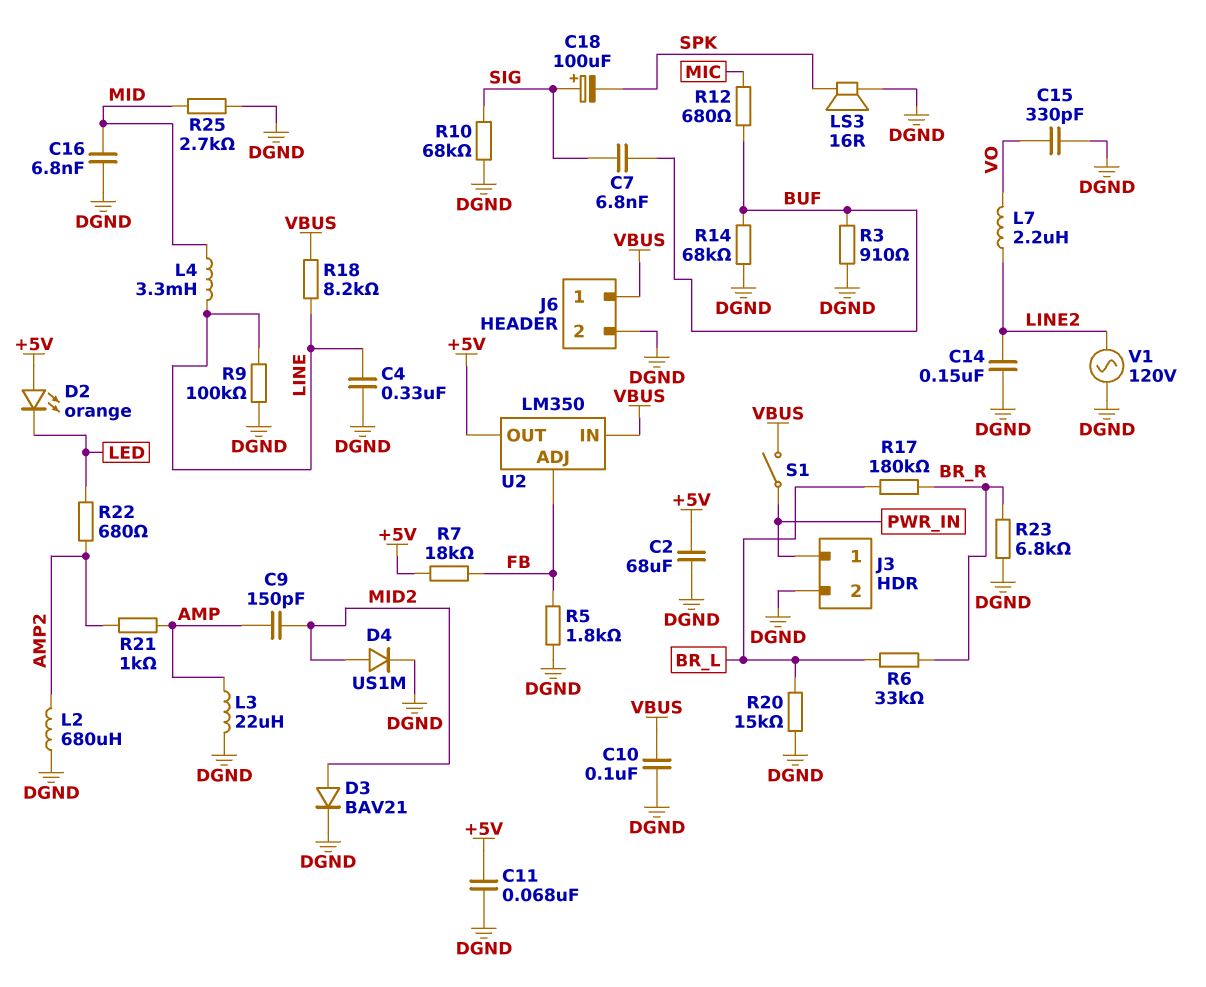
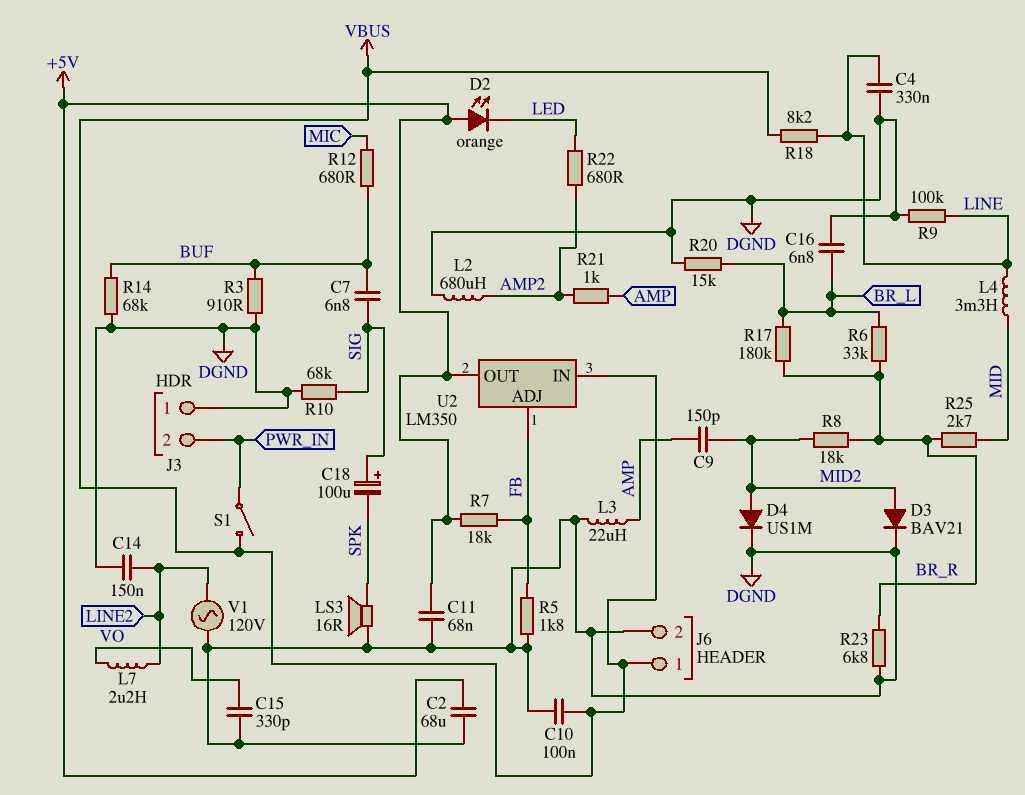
C16: 6.8nF (DGND, MID) -> 6.8nF (BR_L, DGND)
J3 pin 1: PWR_IN -> DGND
J3 pin 2: DGND -> PWR_IN
R8: none -> 18k (BR_R, MID2)
R25: 2.7k (DGND, MID) -> 2.7k (BR_R, MID)

